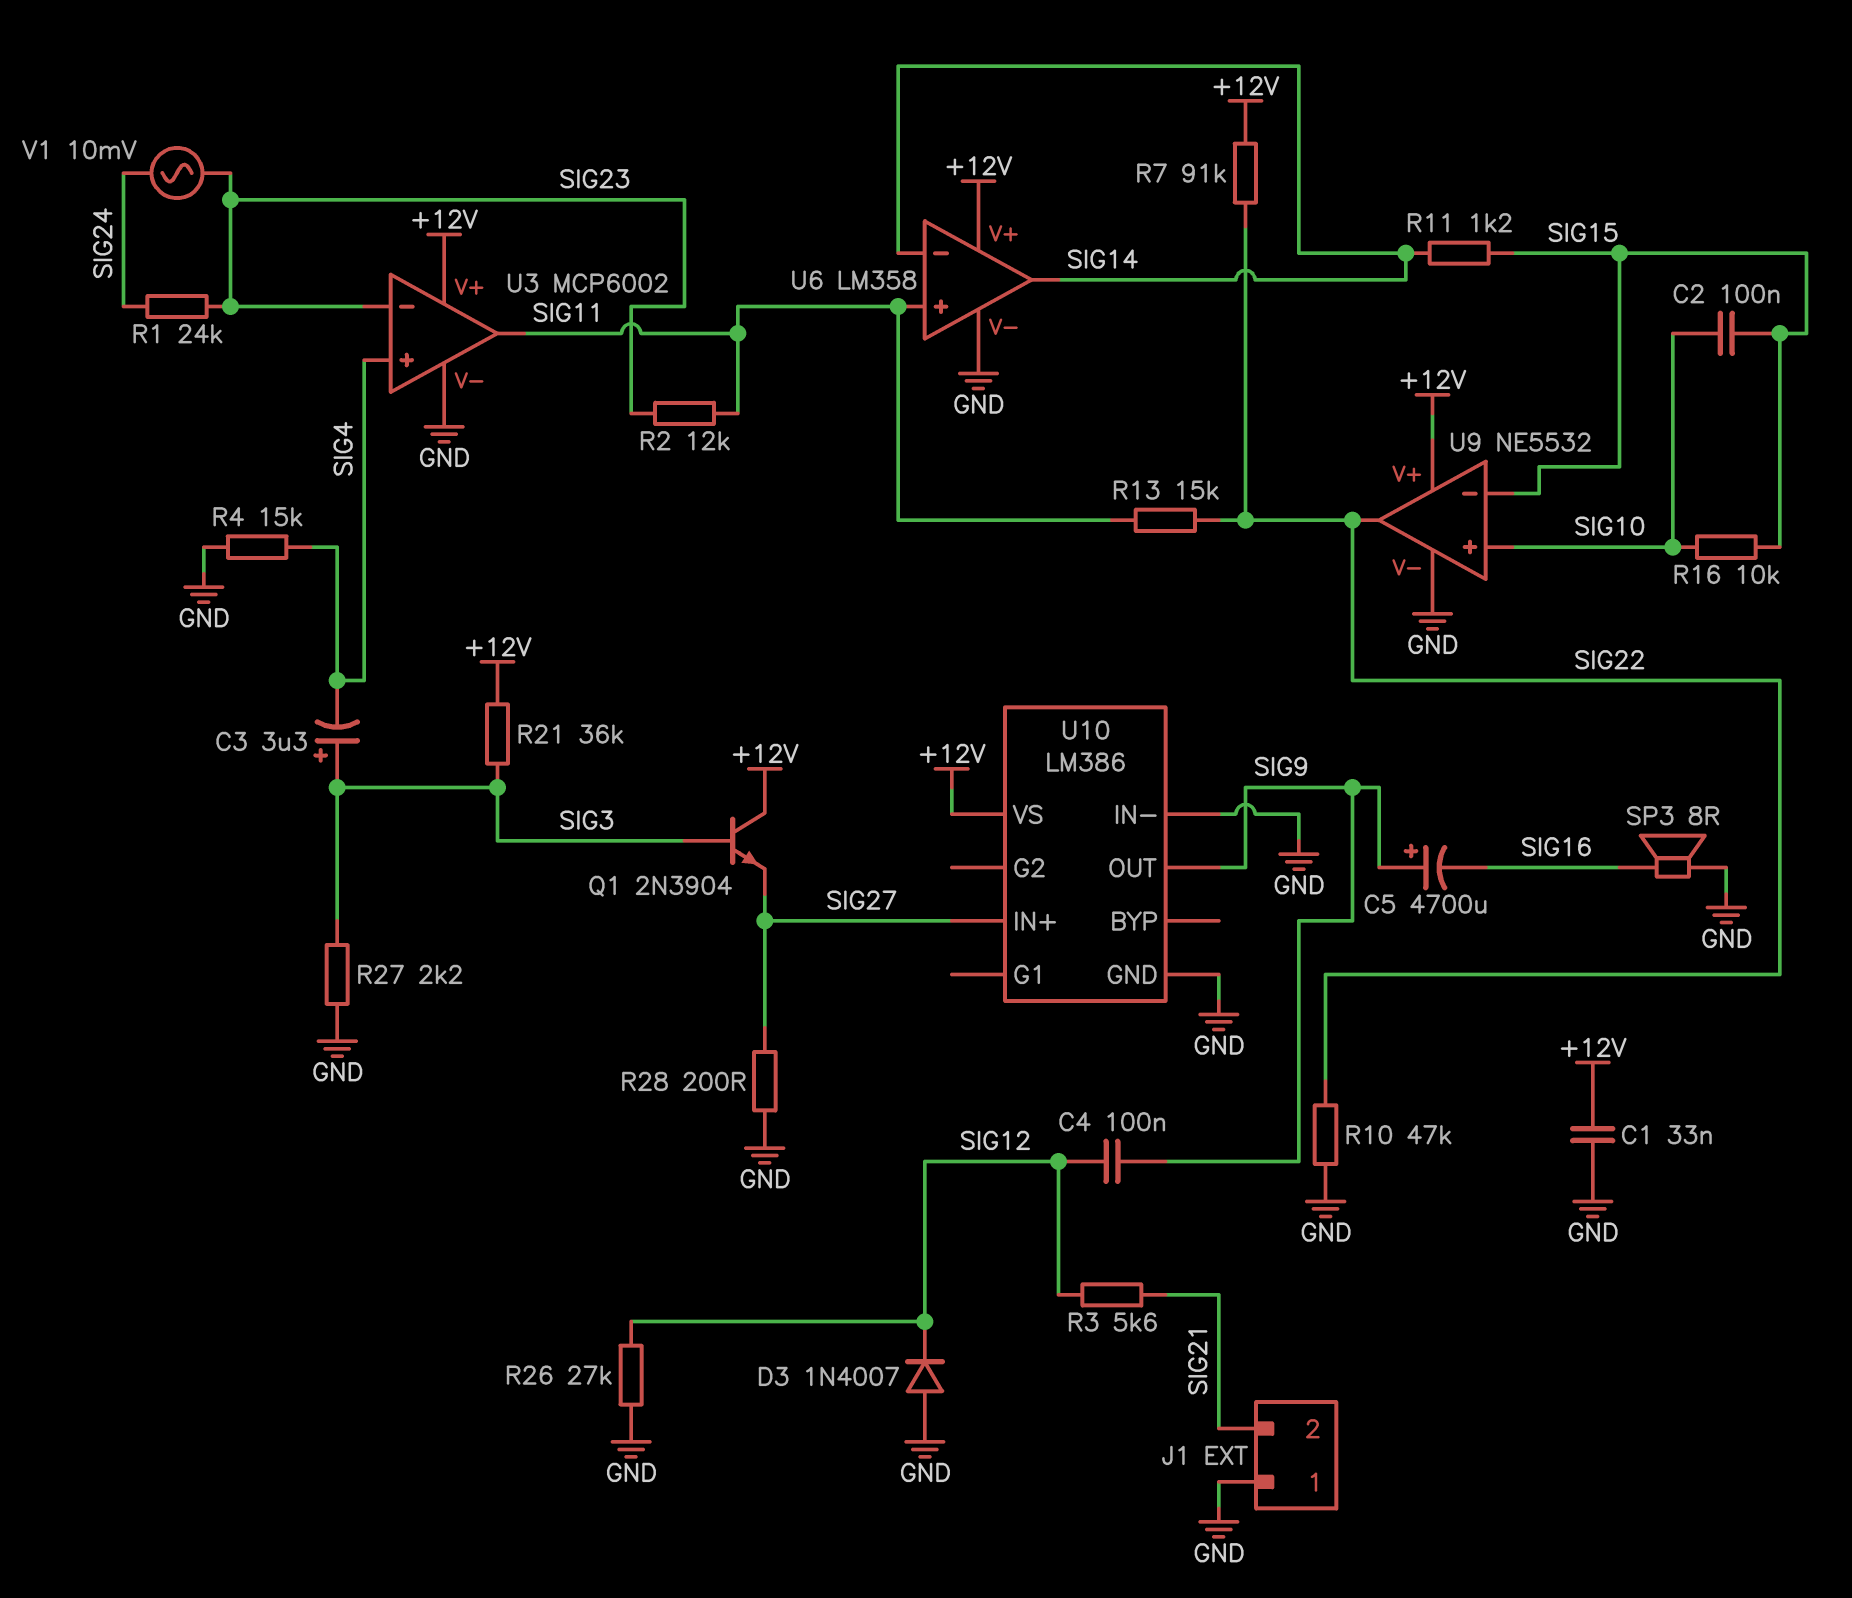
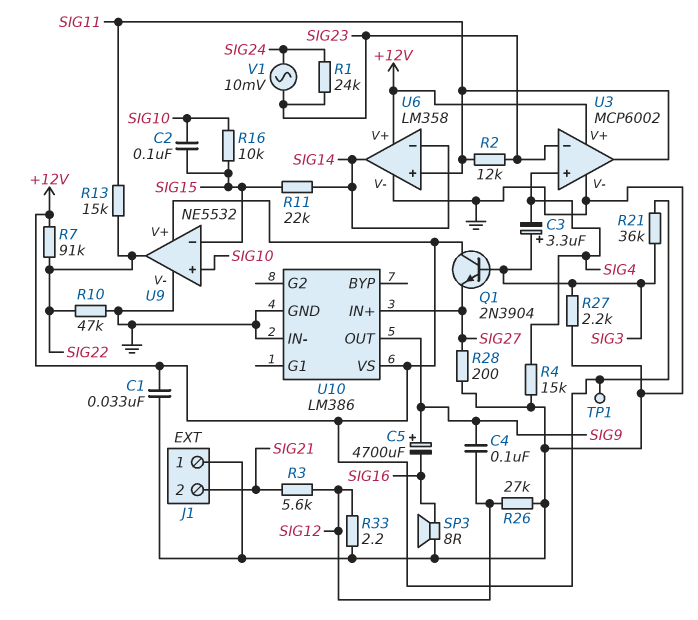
D3: diode 1N4007 (A GND, K SIG12) -> none
R11: 1.2k (SIG14, SIG15) -> 22k (SIG14, SIG15)
R33: none -> 2.2 (GND, SIG12)
TP1: none -> test point (+12V)

